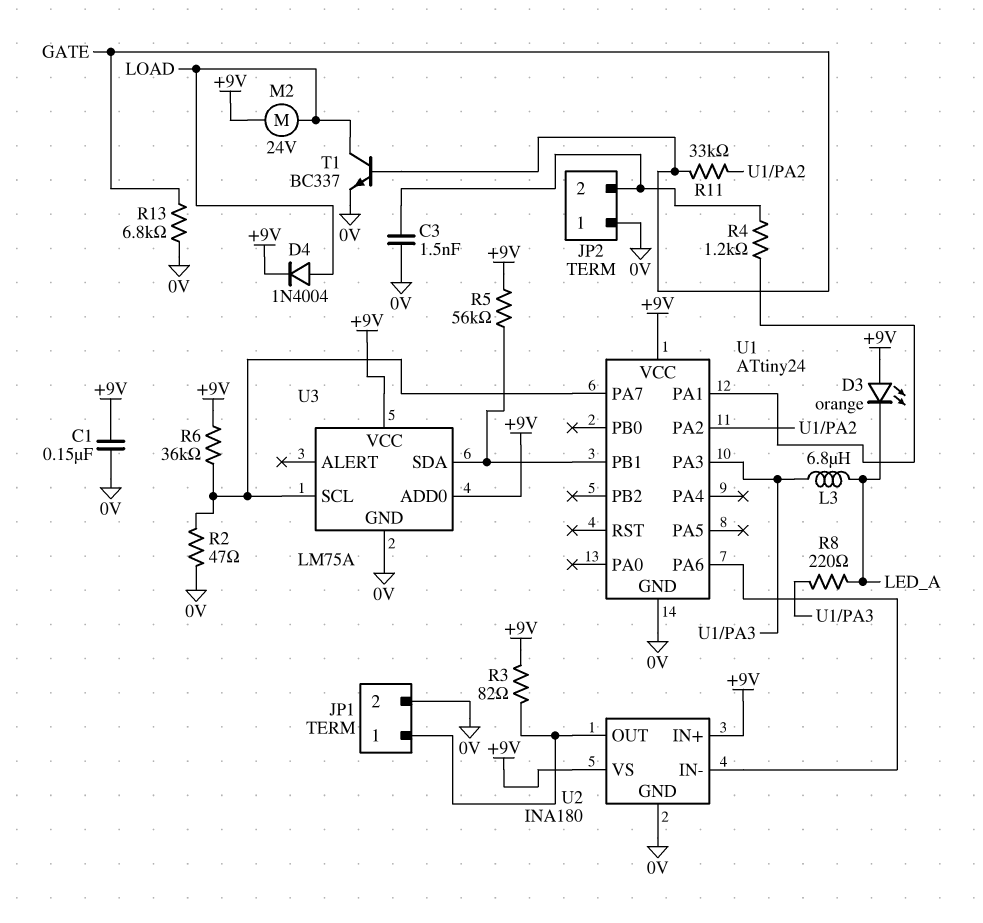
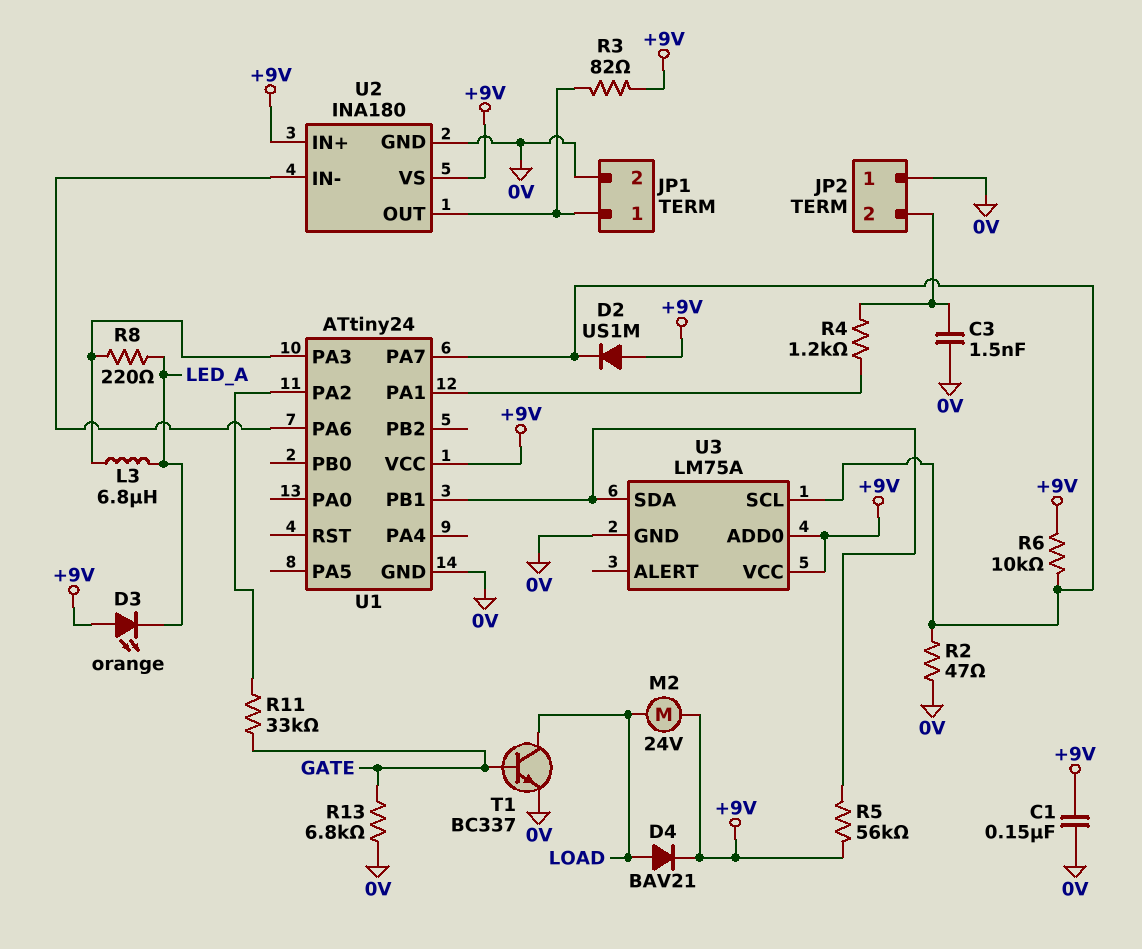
D2: none -> diode US1M (A +9V, K U1/PA7)
D4: diode 1N4004 (A LOAD, K +9V) -> diode BAV21 (A LOAD, K +9V)
R6: 36k (+9V, U1/PA7) -> 10k (+9V, U1/PA7)

